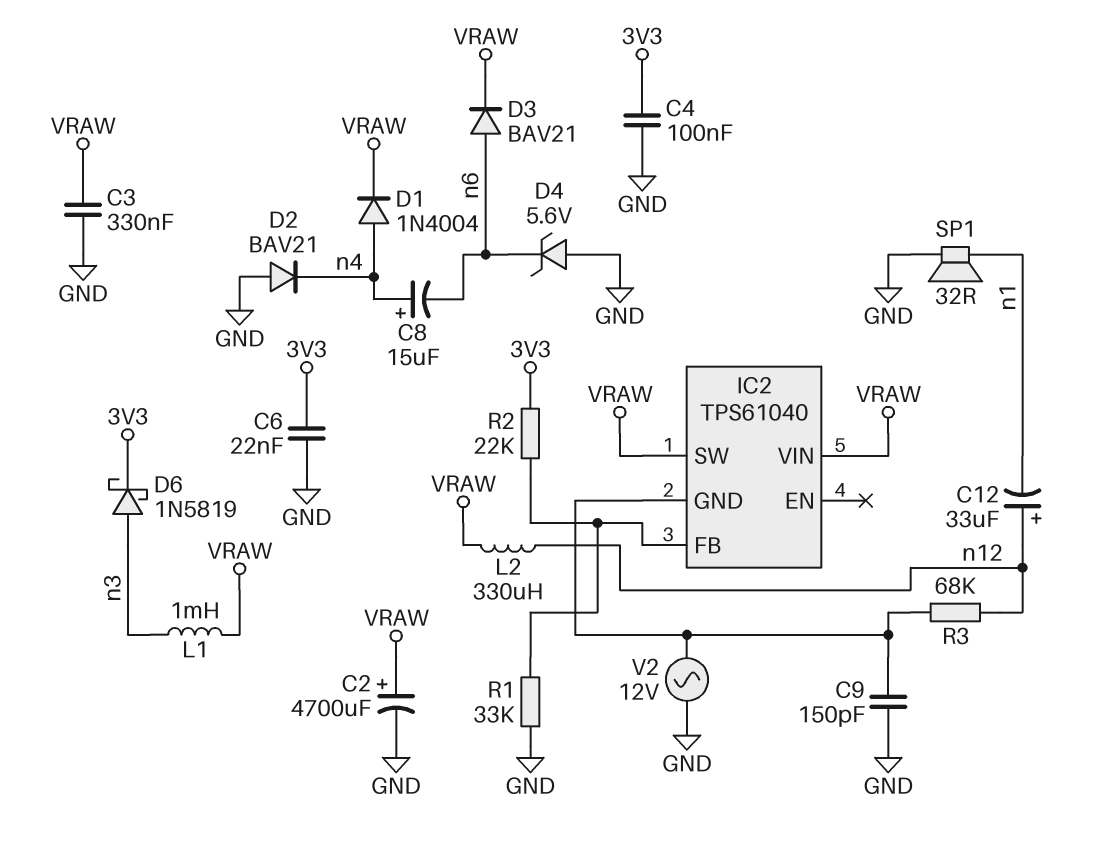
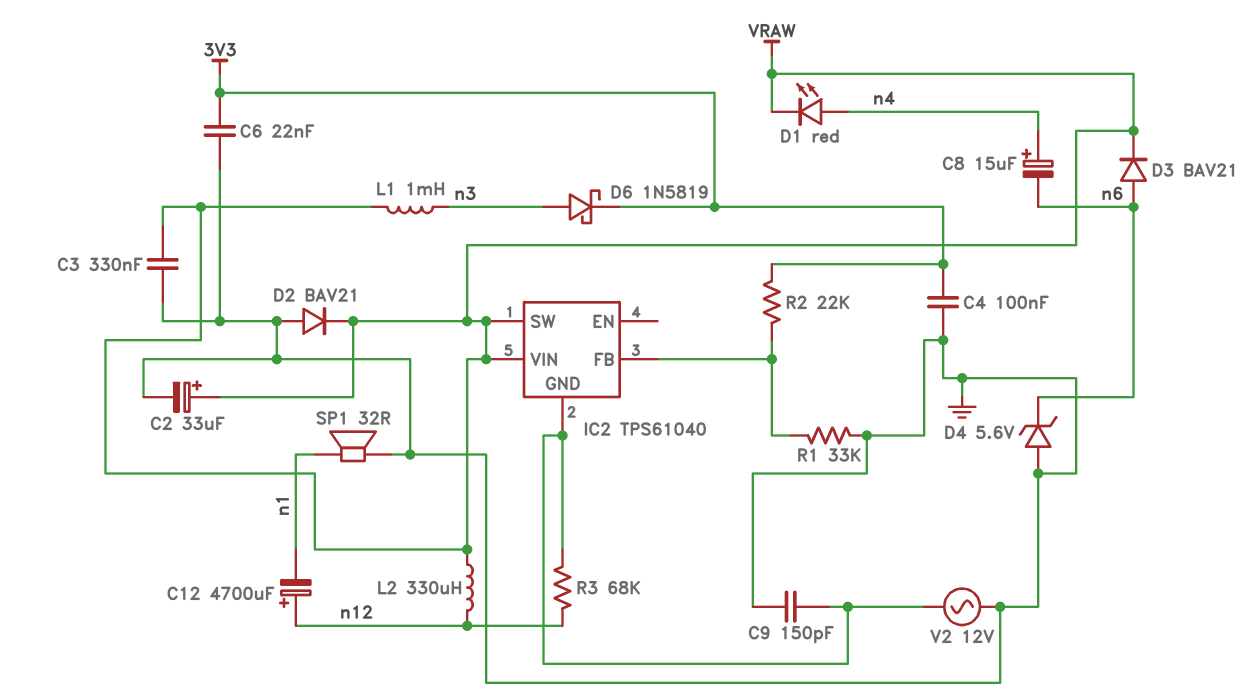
C2: 4700uF (plus VRAW, minus GND) -> 33uF (plus VRAW, minus GND)
C12: 33uF (plus n12, minus n1) -> 4700uF (plus n12, minus n1)
D1: diode 1N4004 (A n4, K VRAW) -> LED red (A n4, K VRAW)
D2: diode BAV21 (A GND, K n4) -> diode BAV21 (A GND, K VRAW)

